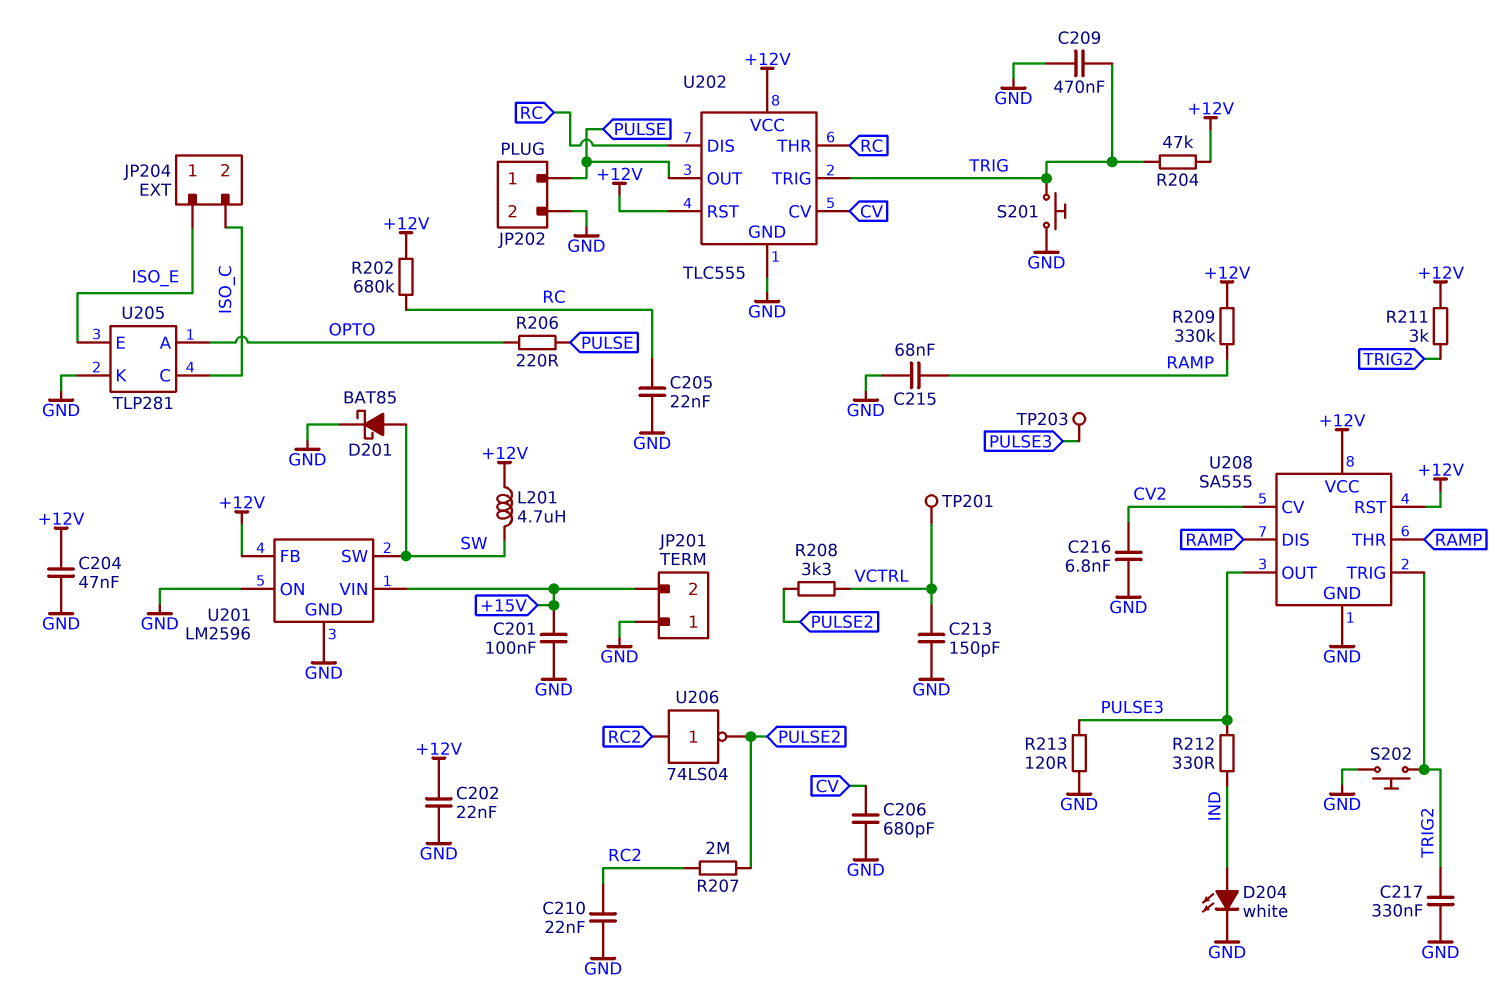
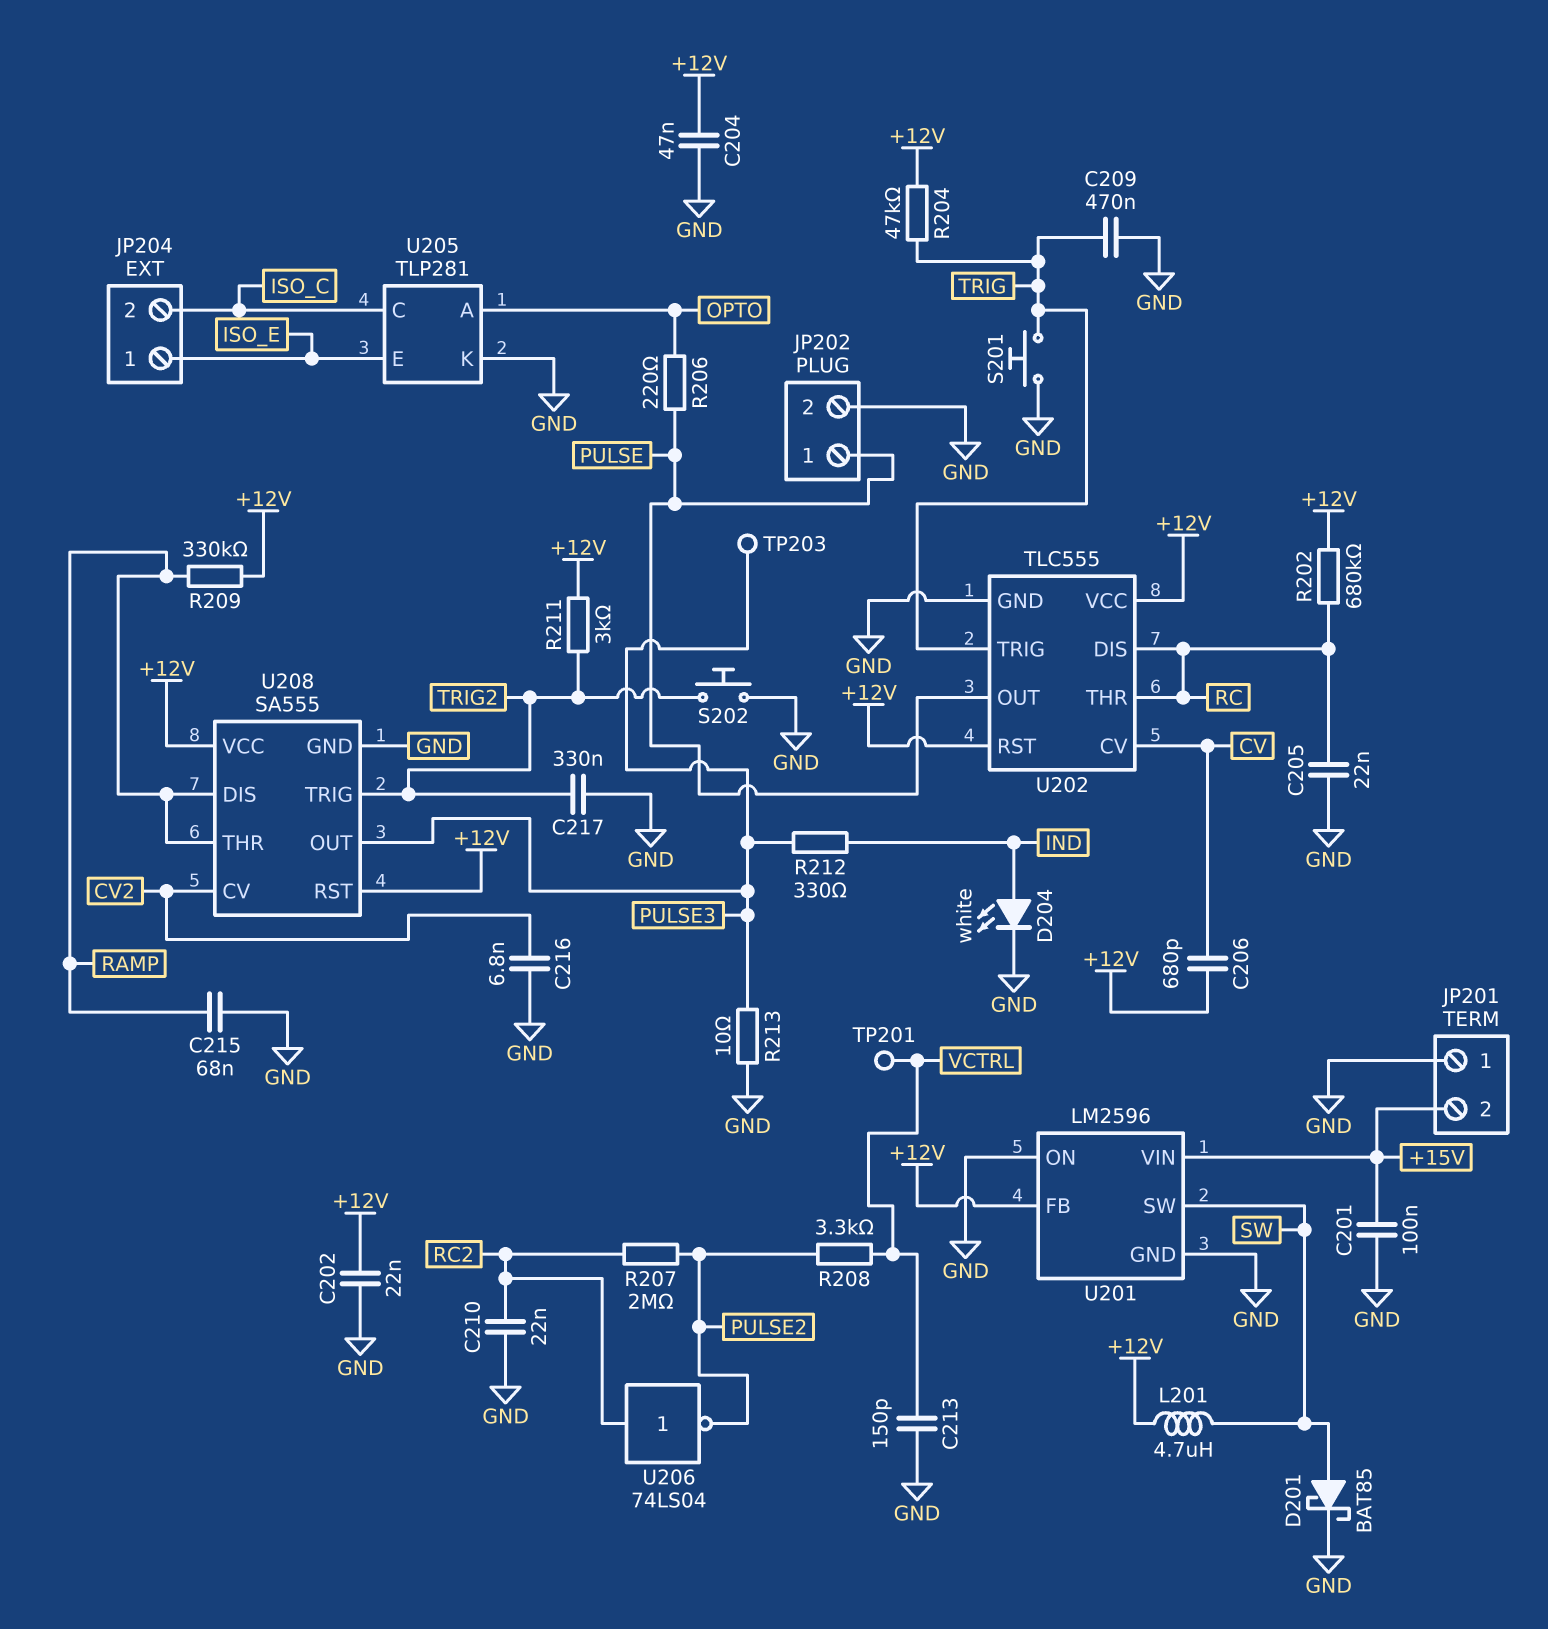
C206: 680pF (CV, GND) -> 680pF (+12V, CV)
R213: 120 (GND, PULSE3) -> 10 (GND, PULSE3)

